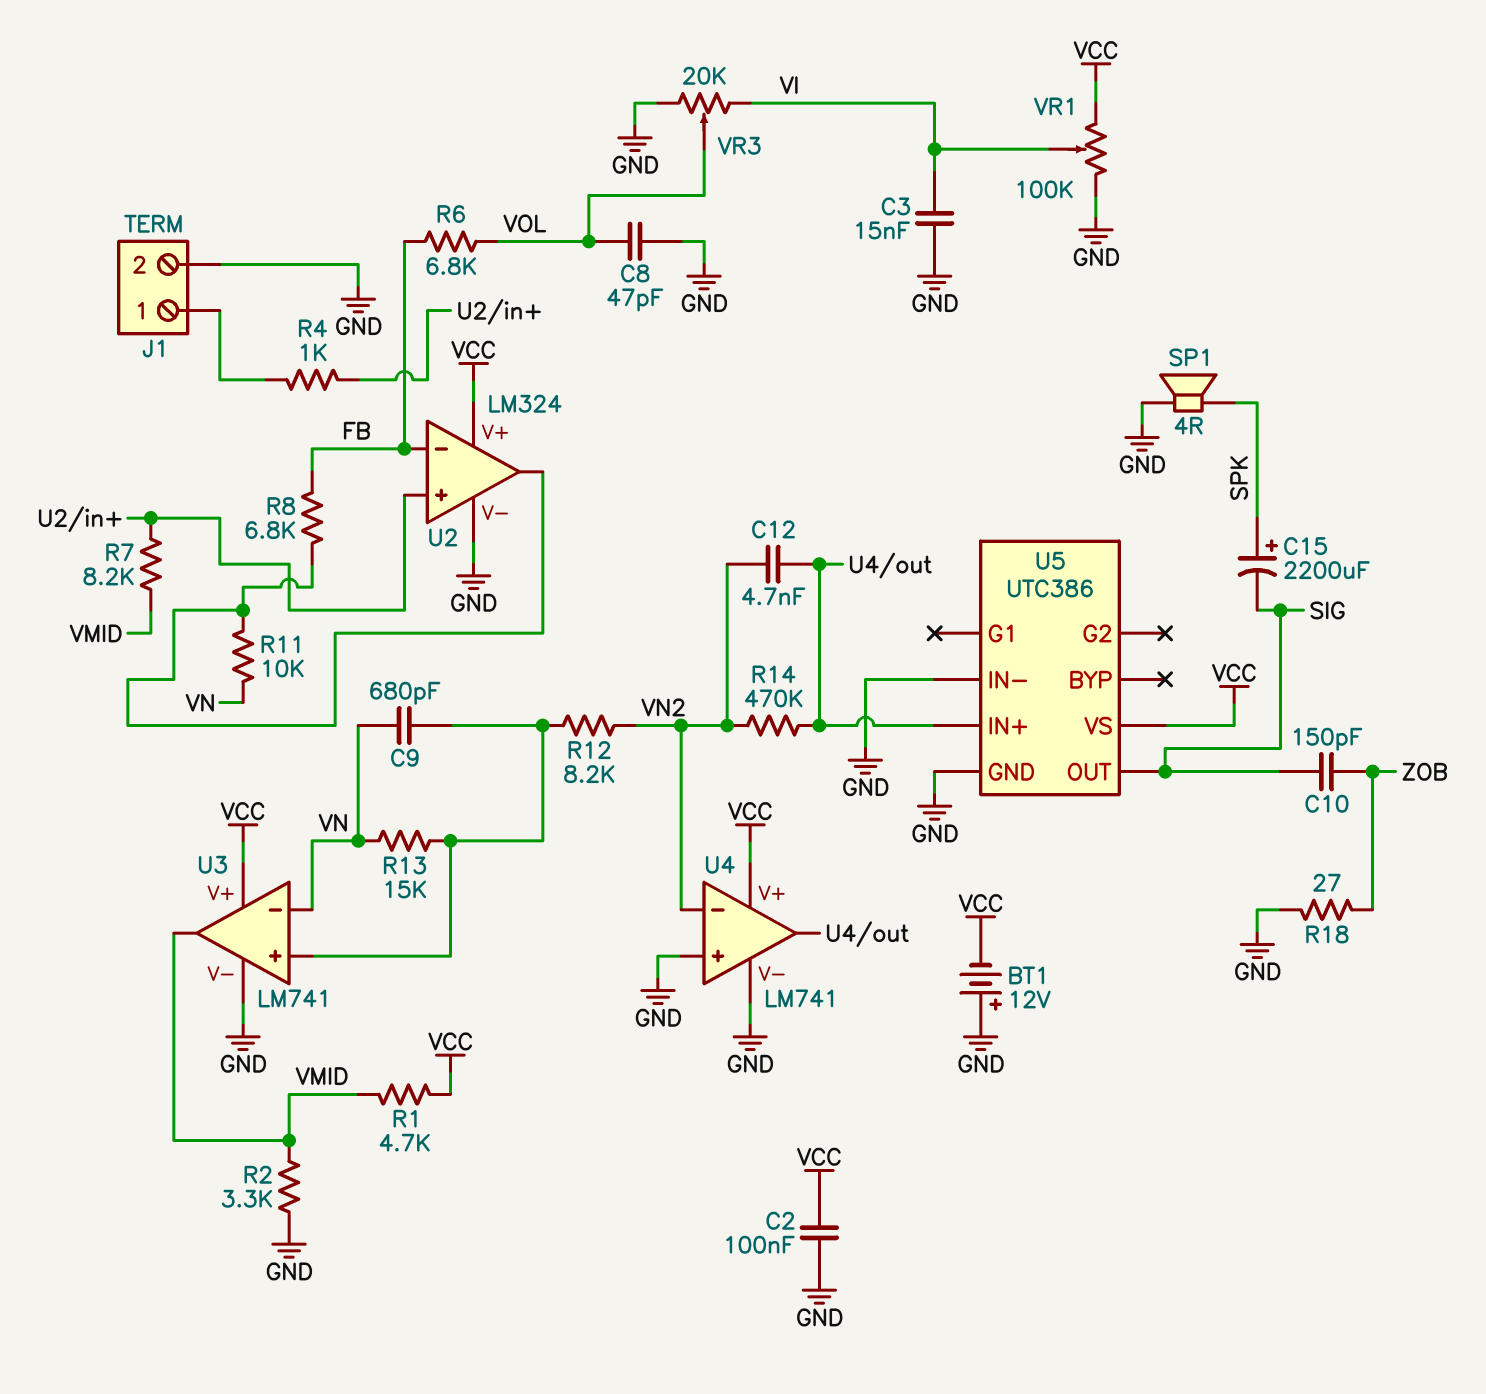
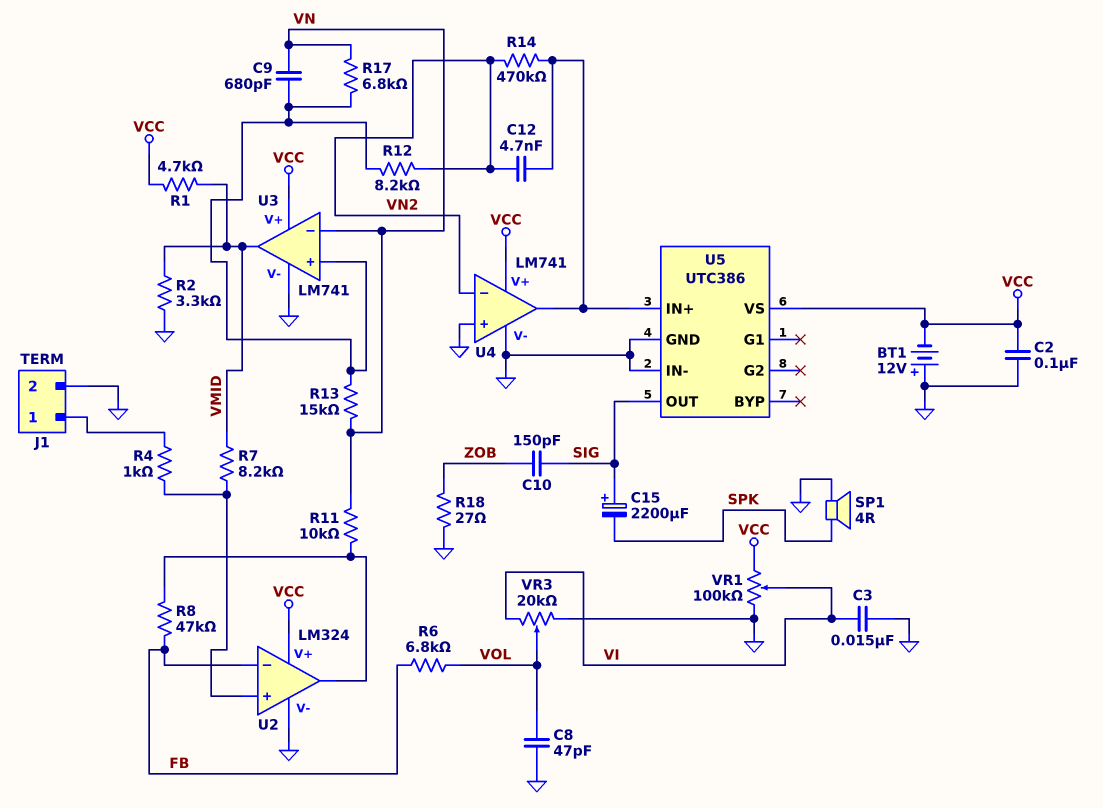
C15: 2200uF (plus SPK, minus SIG) -> 2200uF (plus SIG, minus SPK)
R8: 6.8k (FB, U2/out) -> 47k (FB, U2/out)
R17: none -> 6.8k (U3/in+, VN)

